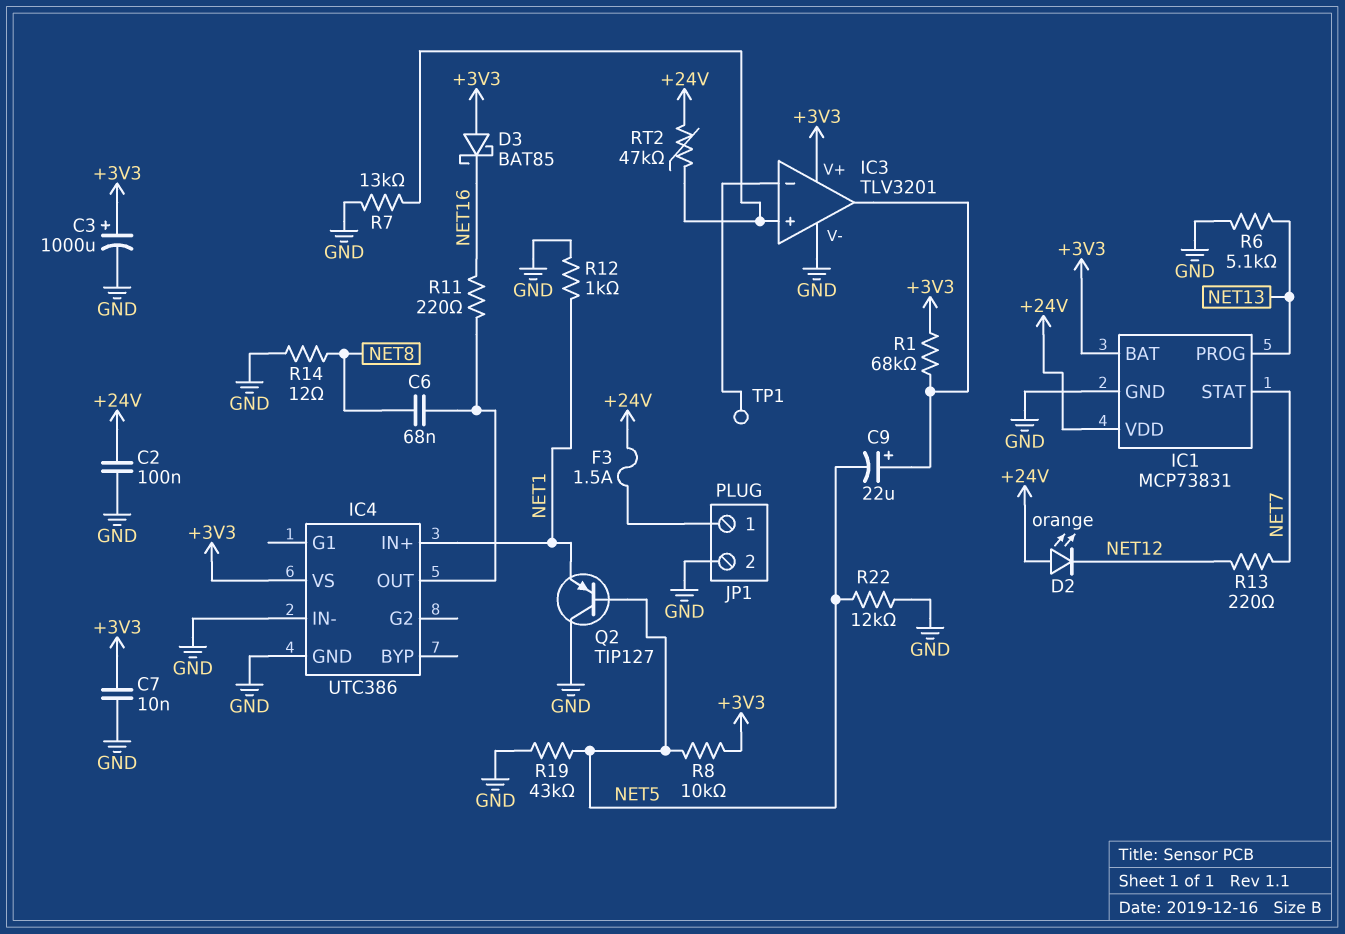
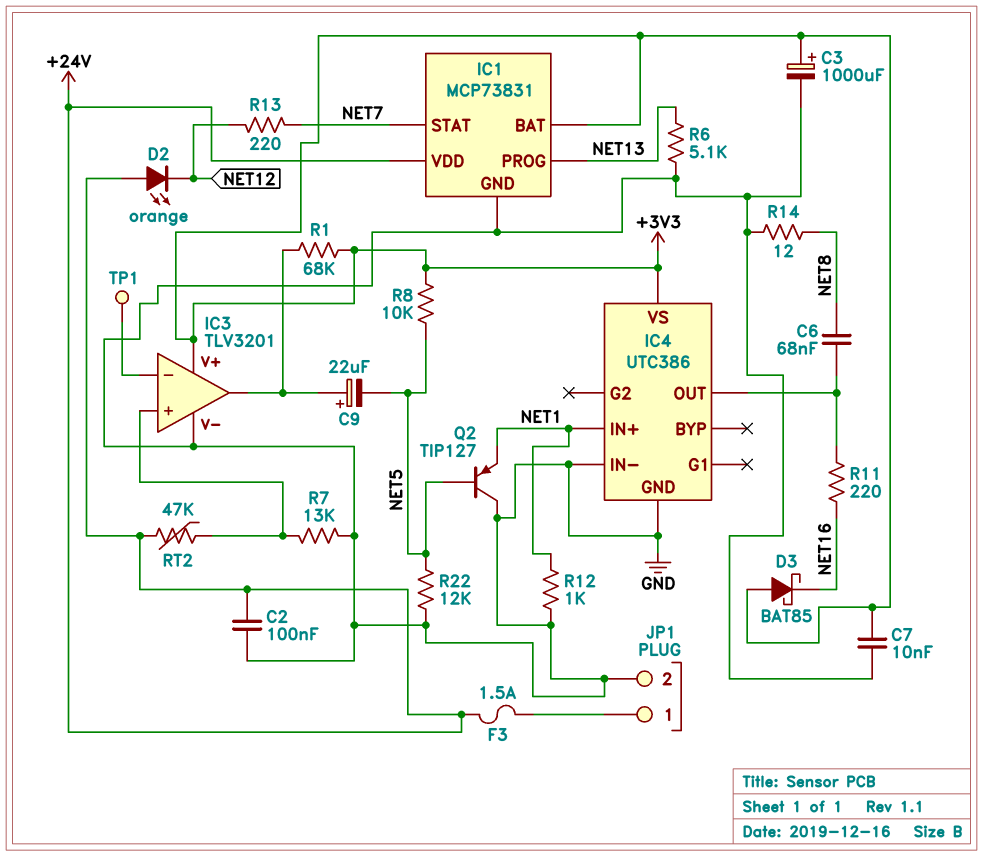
R19: 43k (GND, NET5) -> none

